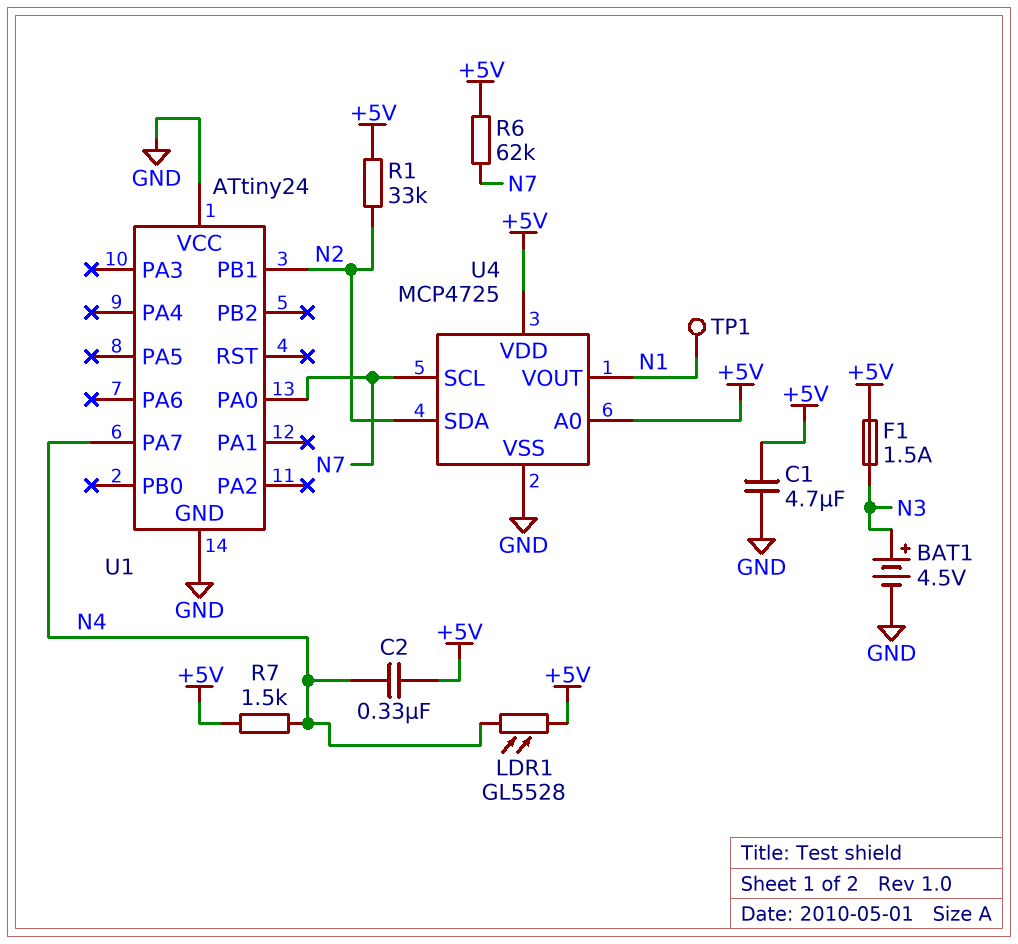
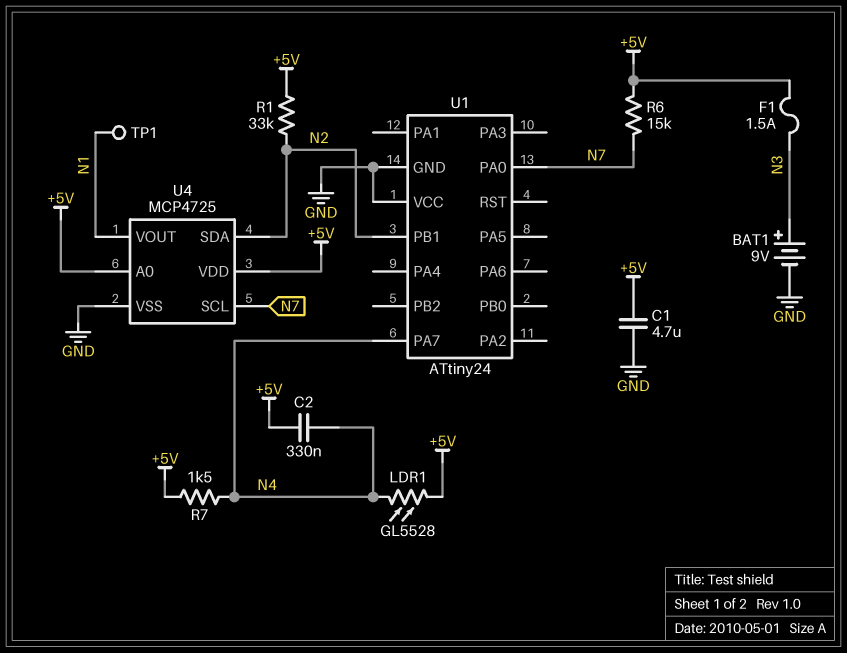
BAT1: 4.5V (plus N3, minus GND) -> 9V (plus N3, minus GND)
R6: 62k (+5V, N7) -> 15k (+5V, N7)

